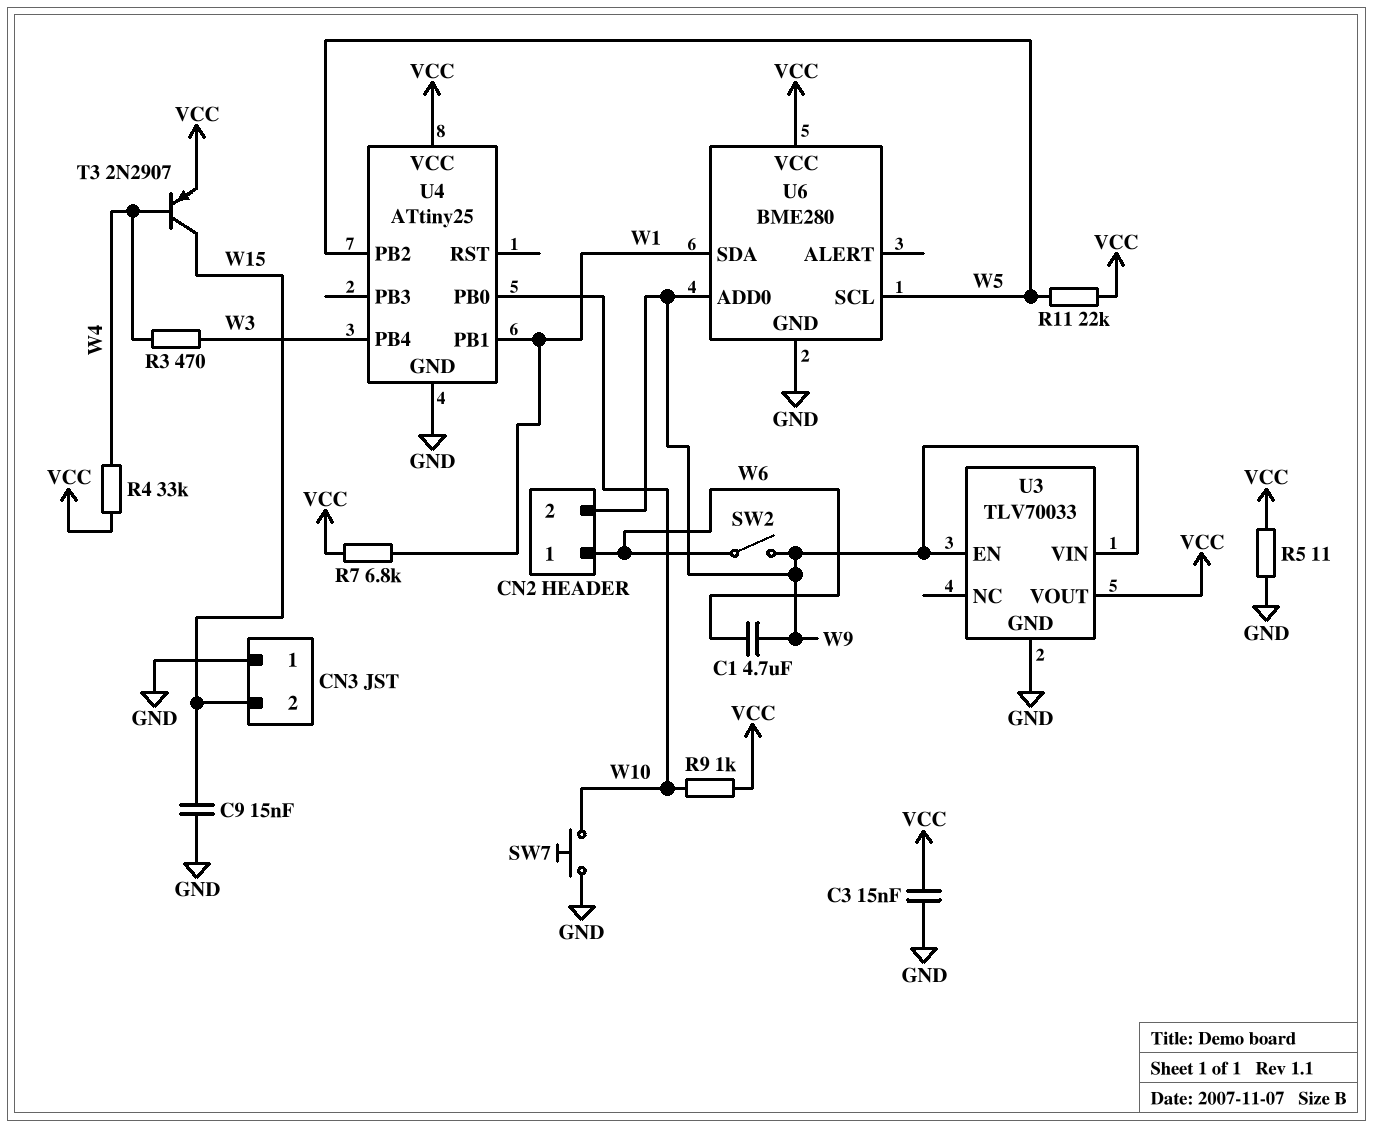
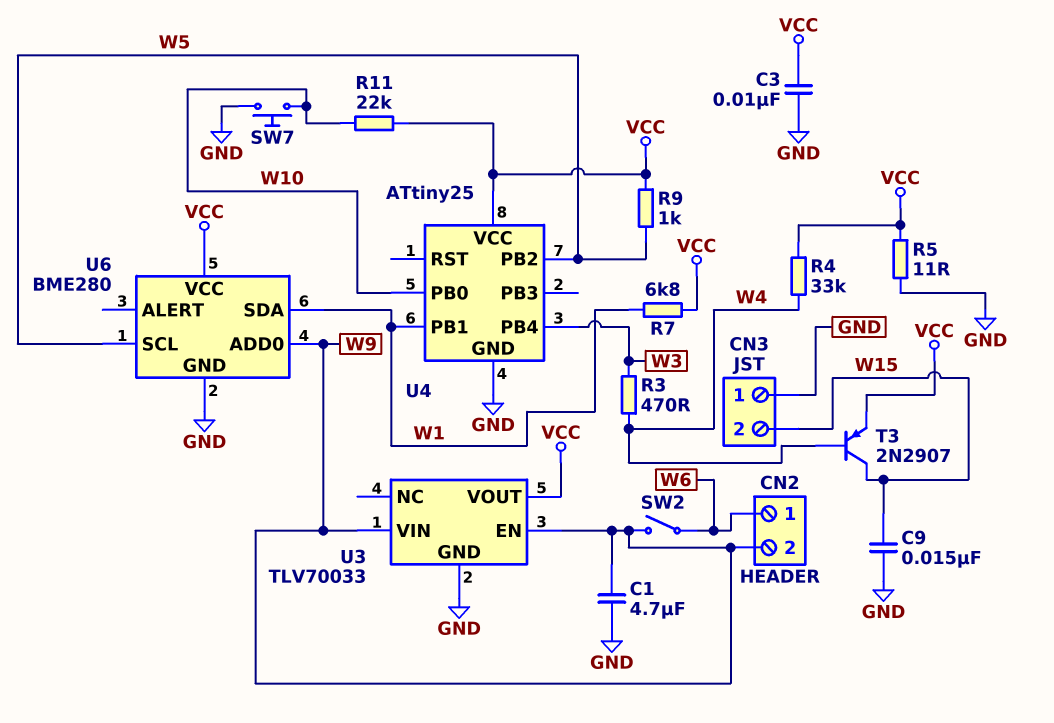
C1: 4.7uF (W6, W9) -> 4.7uF (GND, W9)
C3: 15nF (GND, VCC) -> 10nF (GND, VCC)
R9: 1k (VCC, W10) -> 1k (VCC, W5)
R11: 22k (VCC, W5) -> 22k (VCC, W10)

